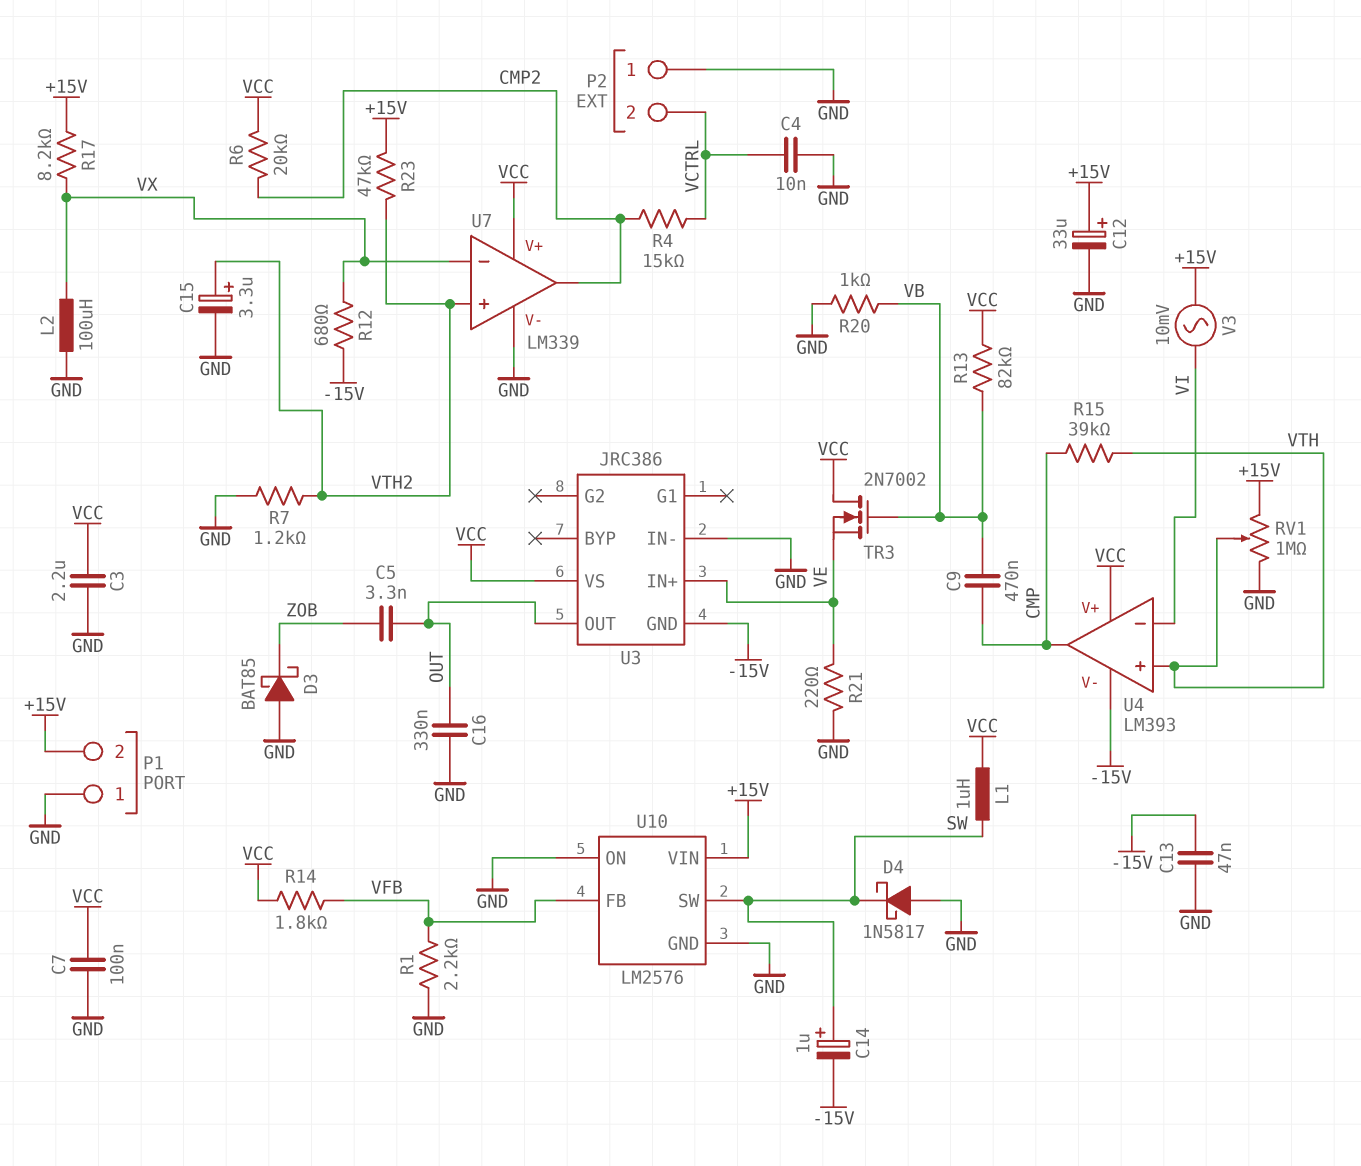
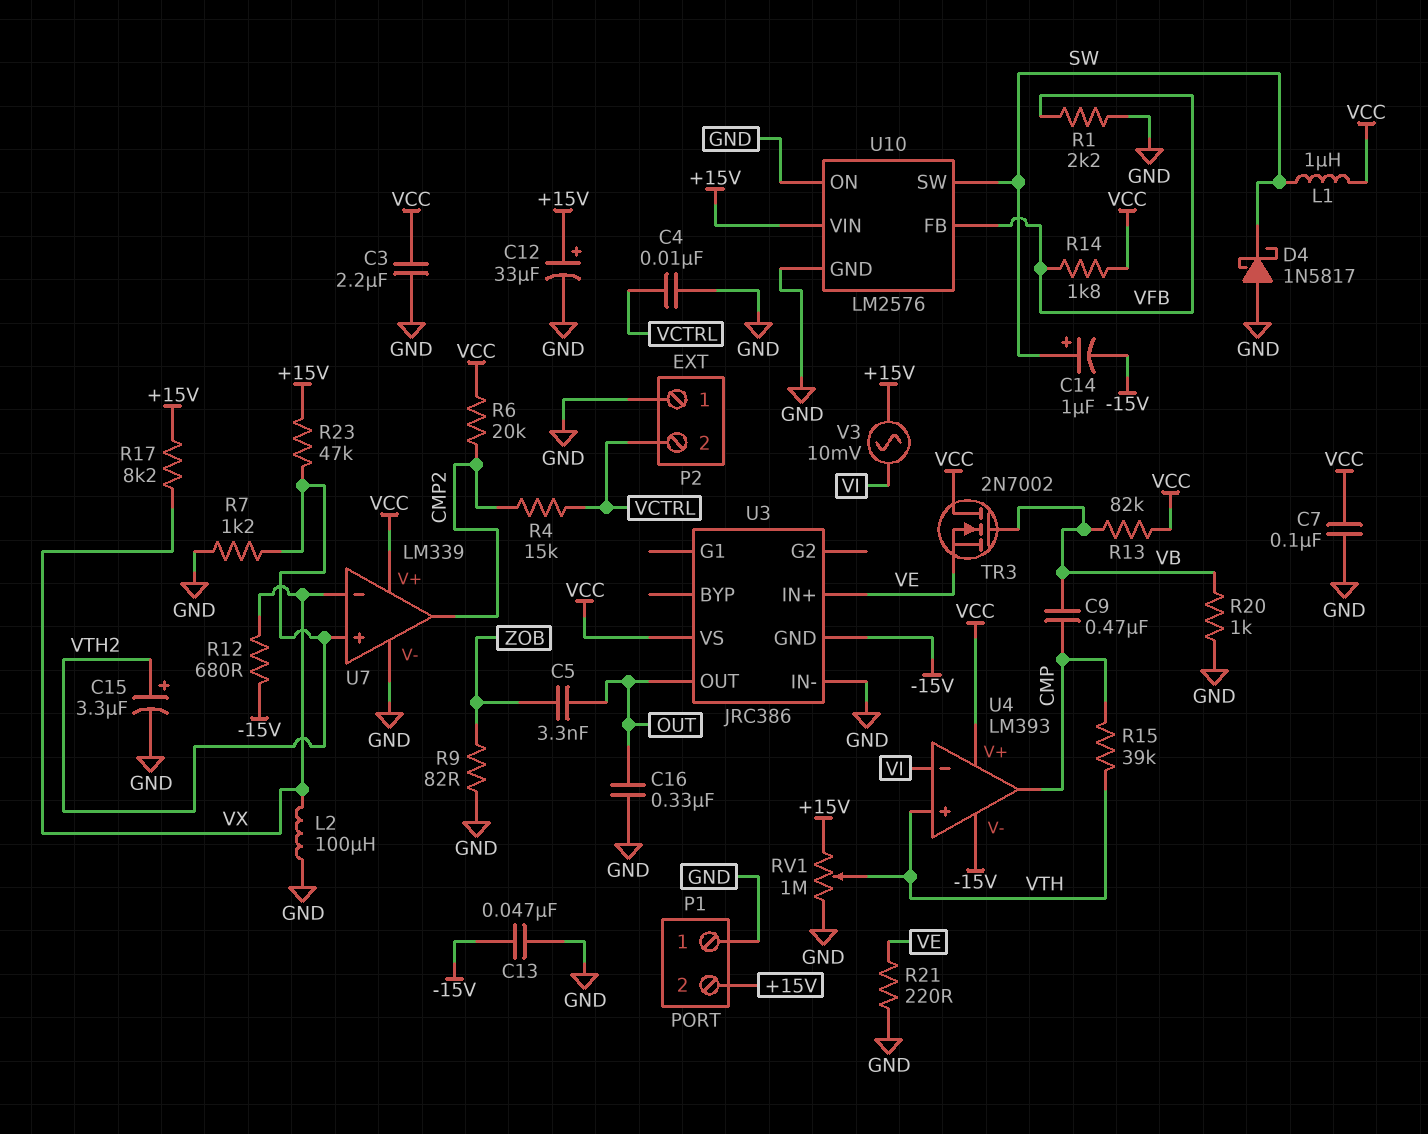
D3: schottky BAT85 (A GND, K ZOB) -> none
R9: none -> 82 (GND, ZOB)

